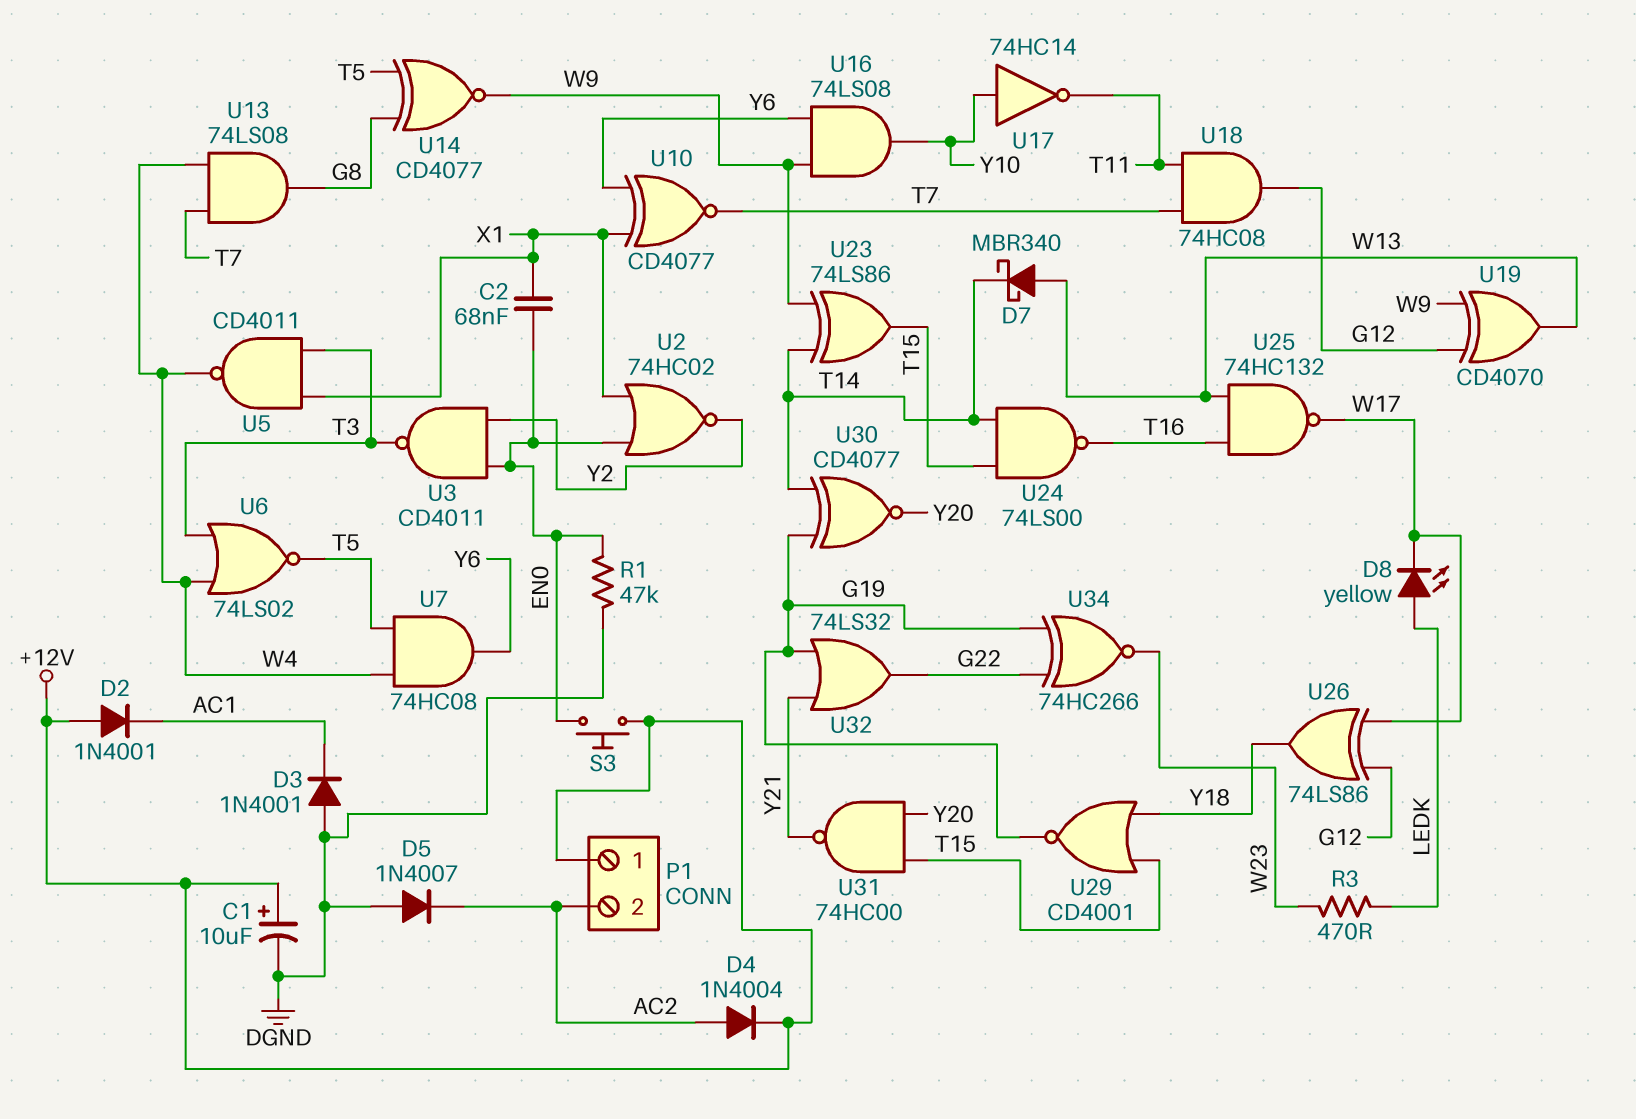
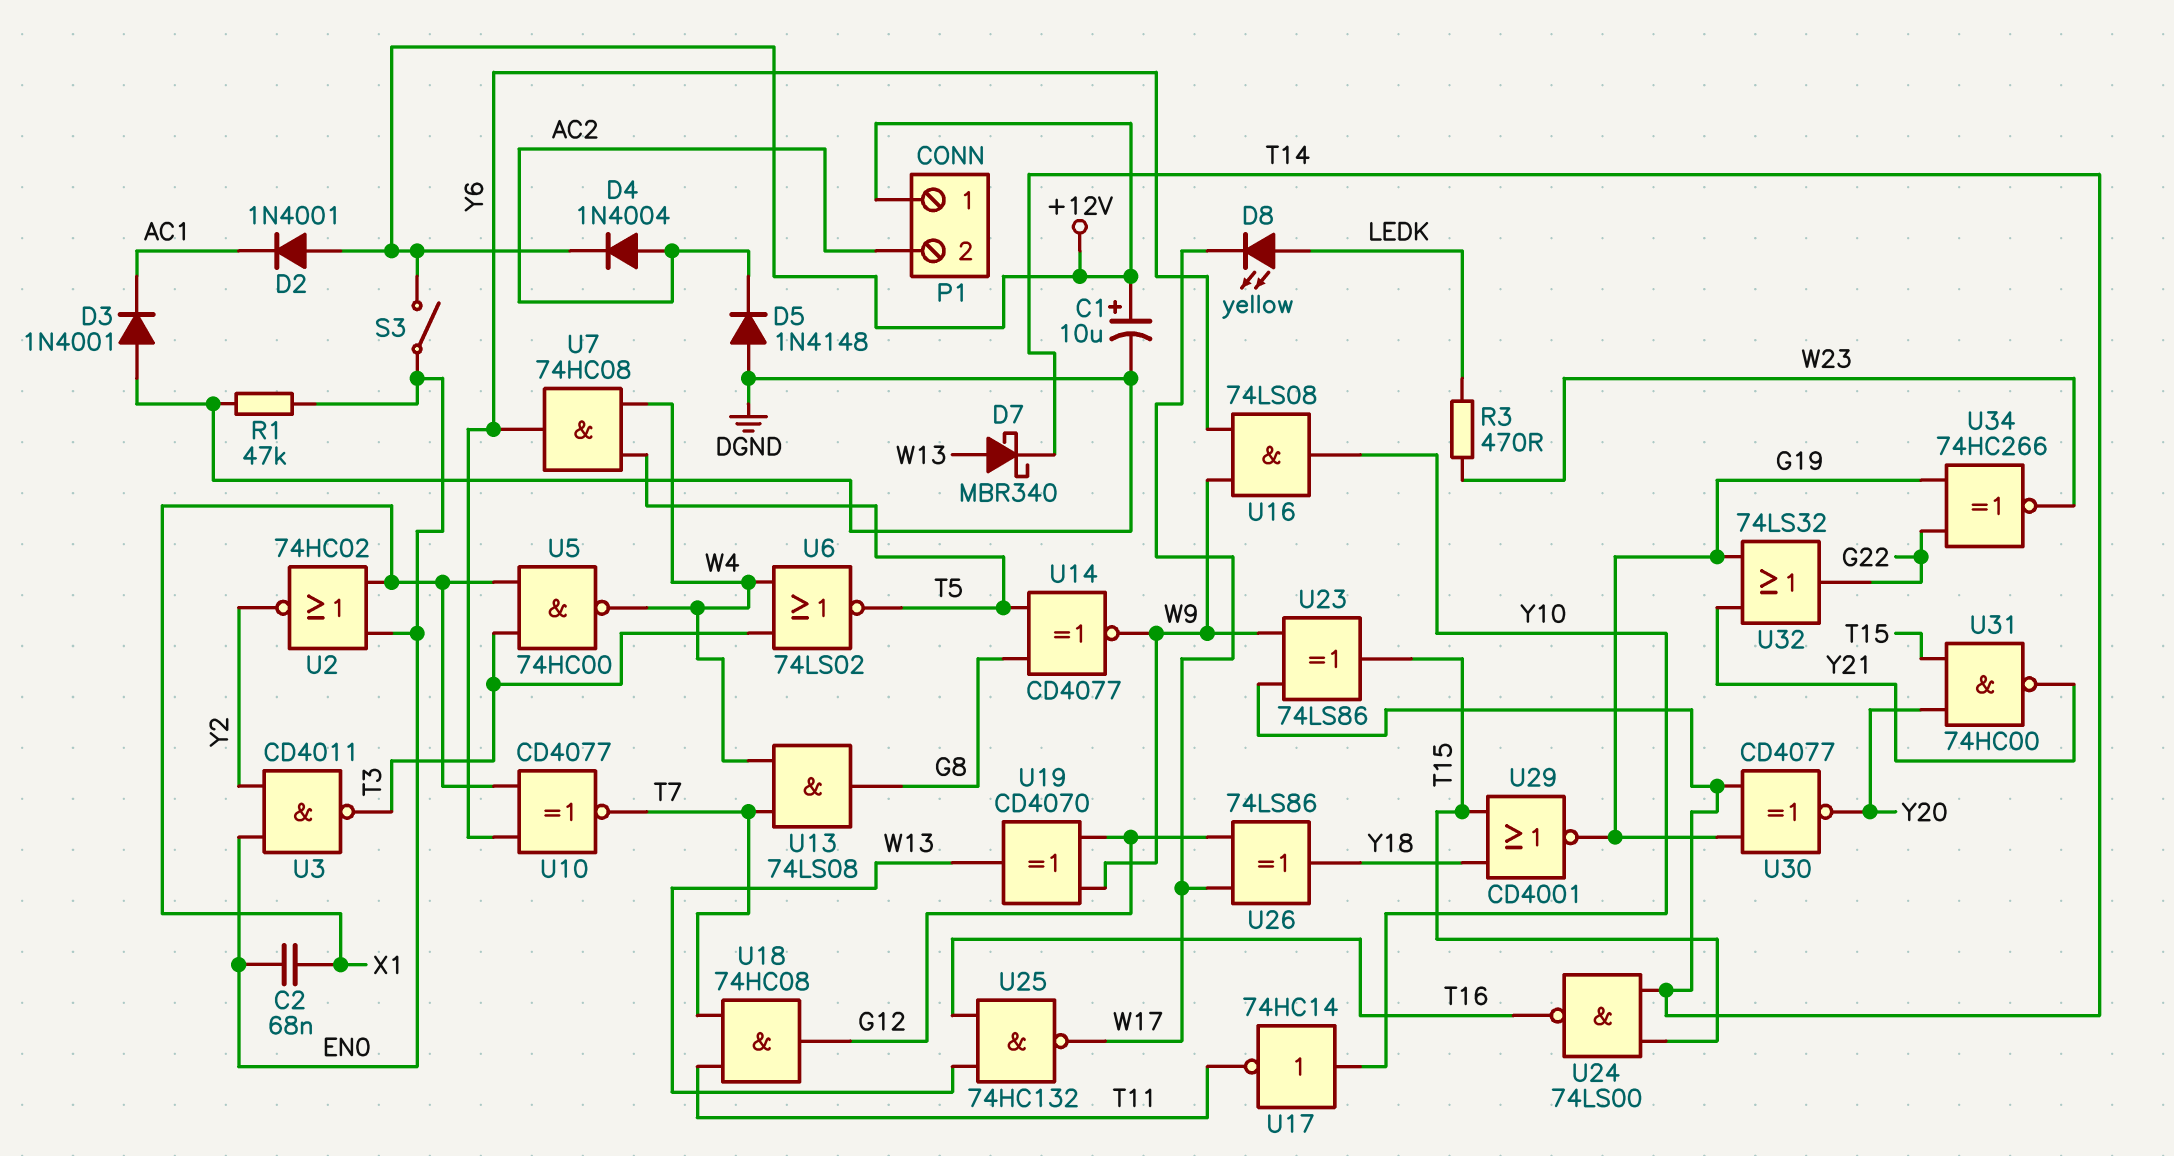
D5: diode 1N4007 (A DGND, K AC2) -> diode 1N4148 (A DGND, K AC2)
S3: button (+12V, EN0) -> switch (+12V, EN0)
U5: NAND CD4011 (in T3, in X1, out W4) -> NAND 74HC00 (in T3, in X1, out W4)

